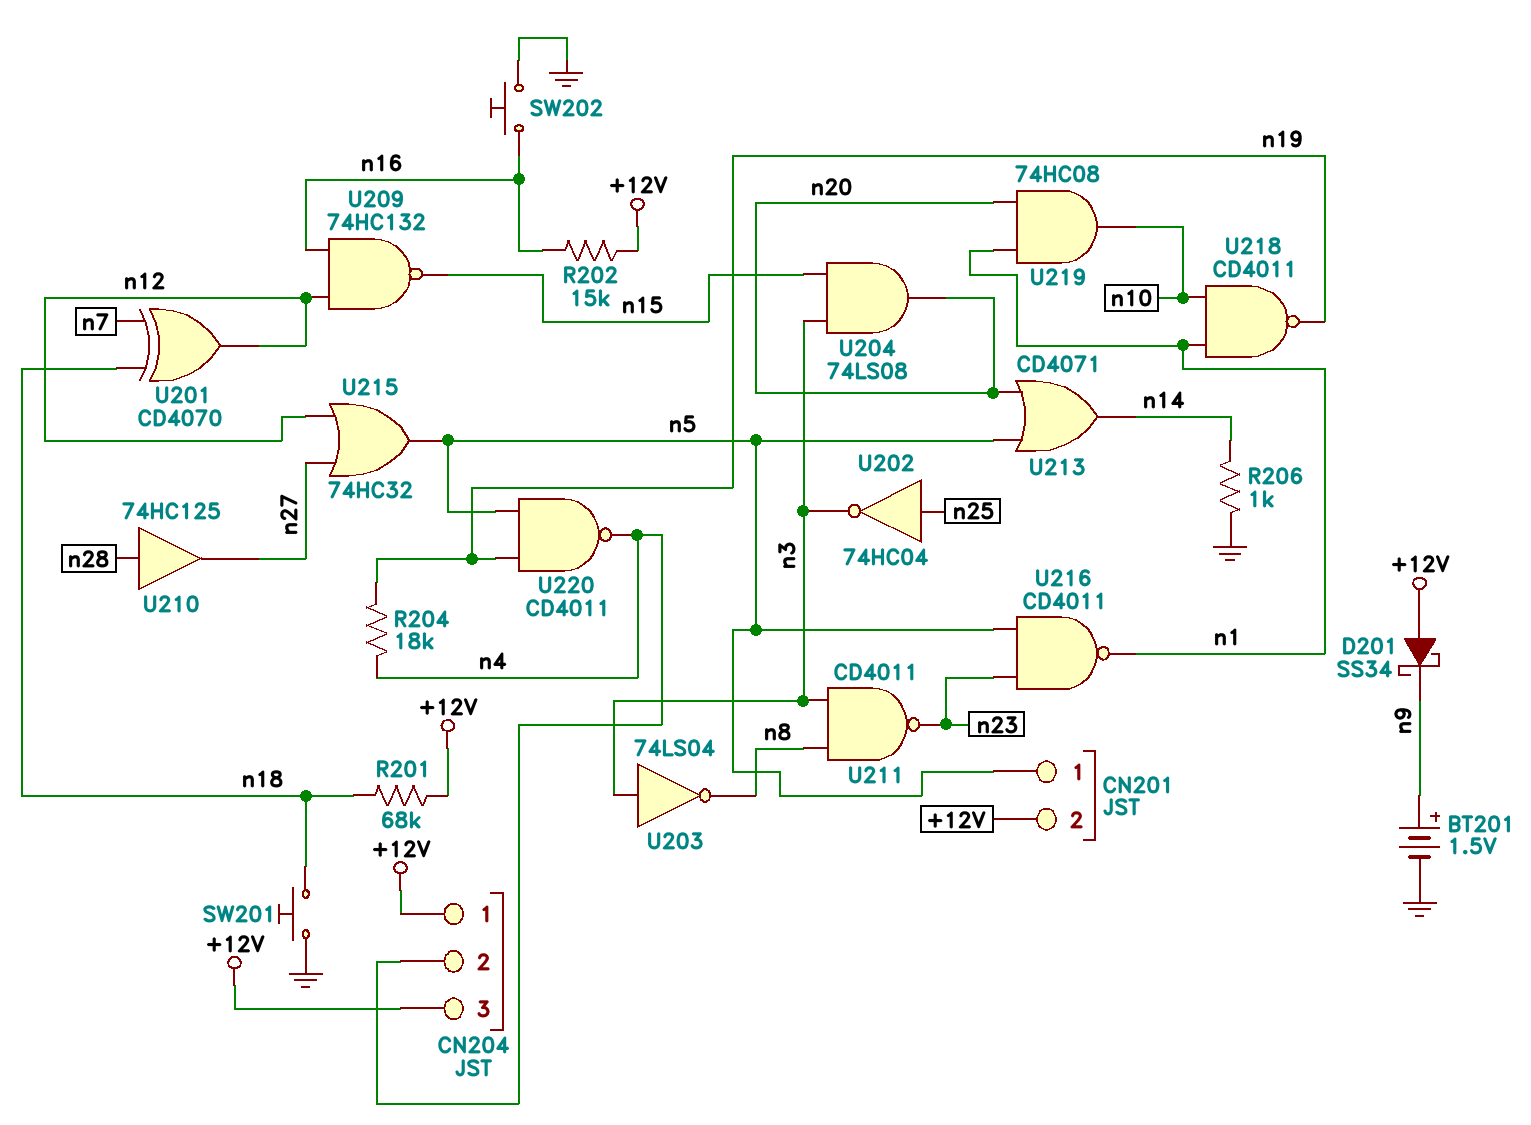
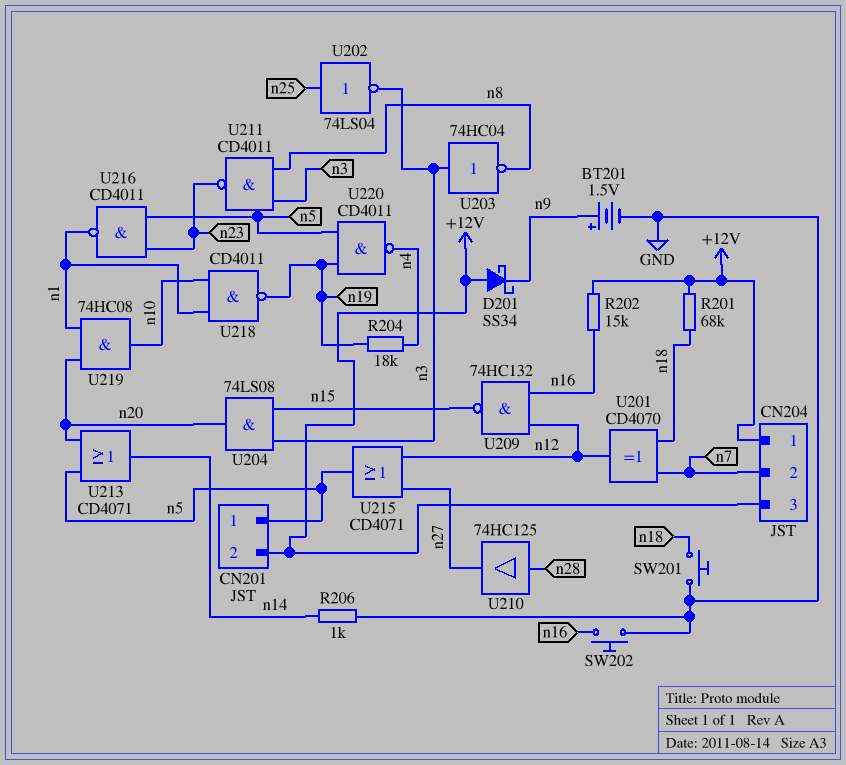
CN204 pin 2: n4 -> n7
U202: NOT 74HC04 (in n25, out n3) -> NOT 74LS04 (in n25, out n3)
U203: NOT 74LS04 (in n3, out n8) -> NOT 74HC04 (in n3, out n8)
U215: OR 74HC32 (in n12, in n27, out n5) -> OR CD4071 (in n12, in n27, out n5)

